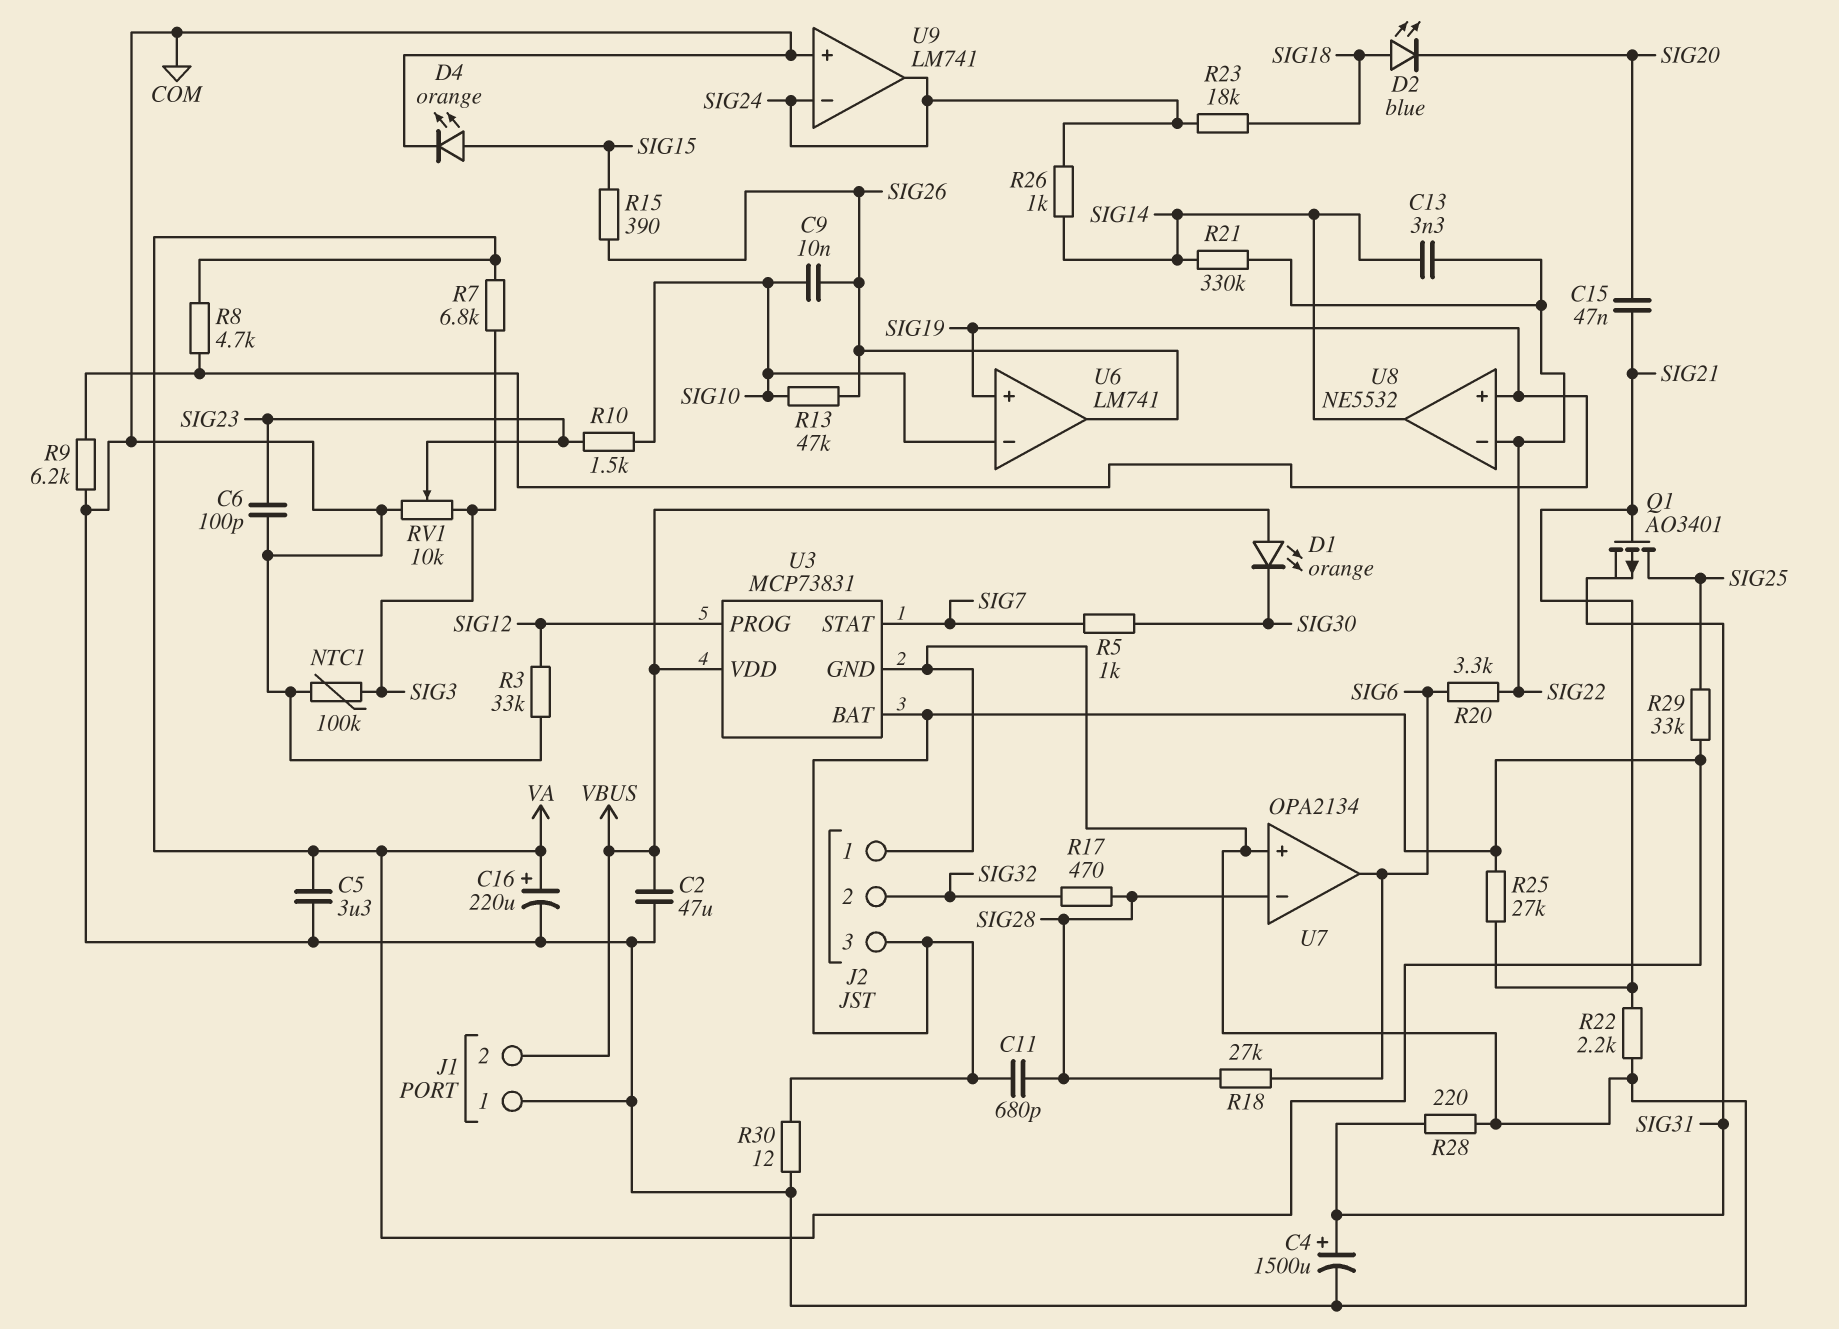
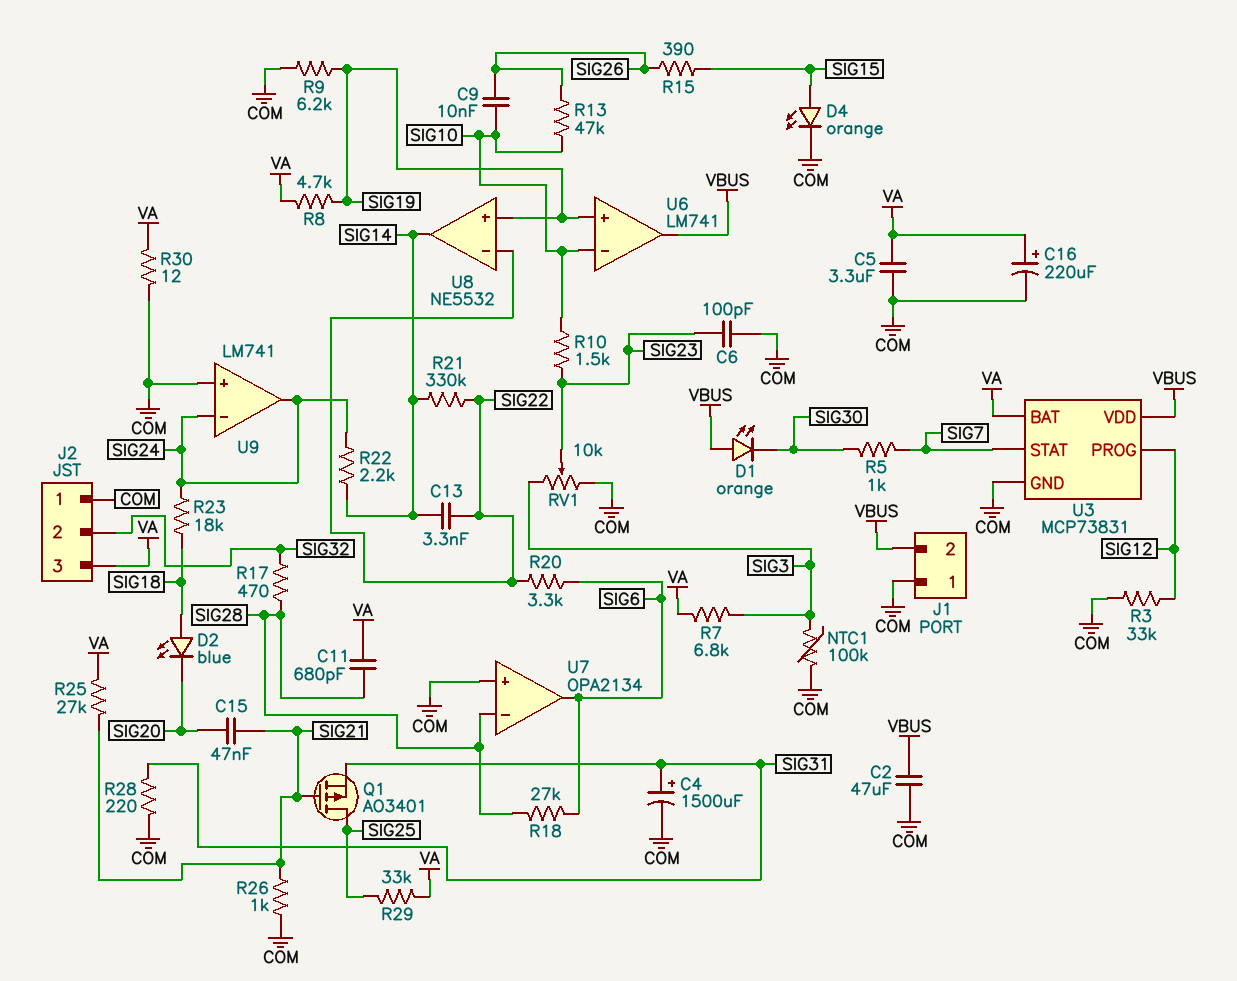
R22: 2.2k (COM, SIG21) -> 2.2k (SIG14, SIG24)
R26: 1k (SIG14, SIG24) -> 1k (COM, SIG21)
U6 pin out: SIG26 -> VBUS

